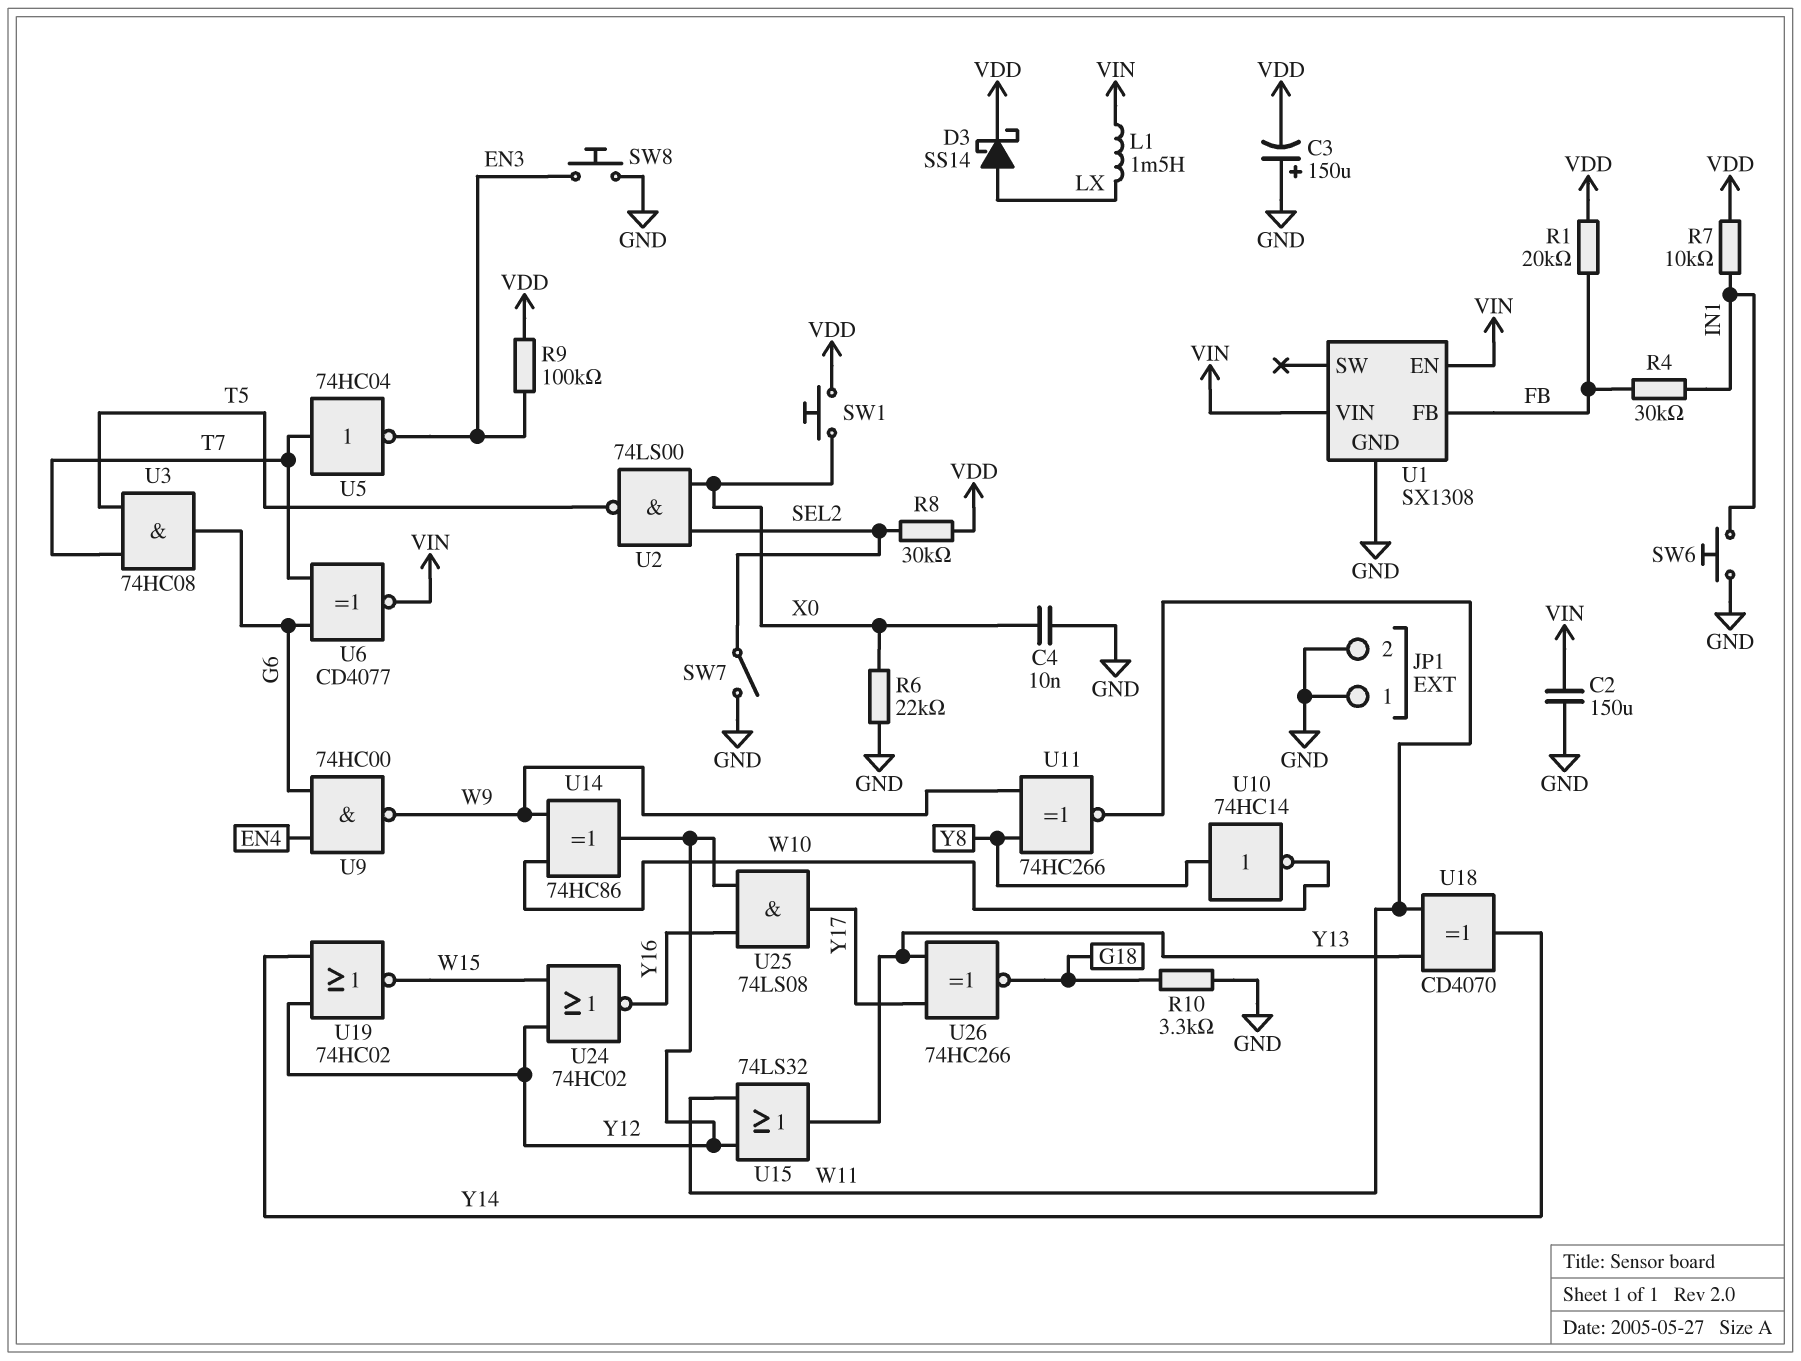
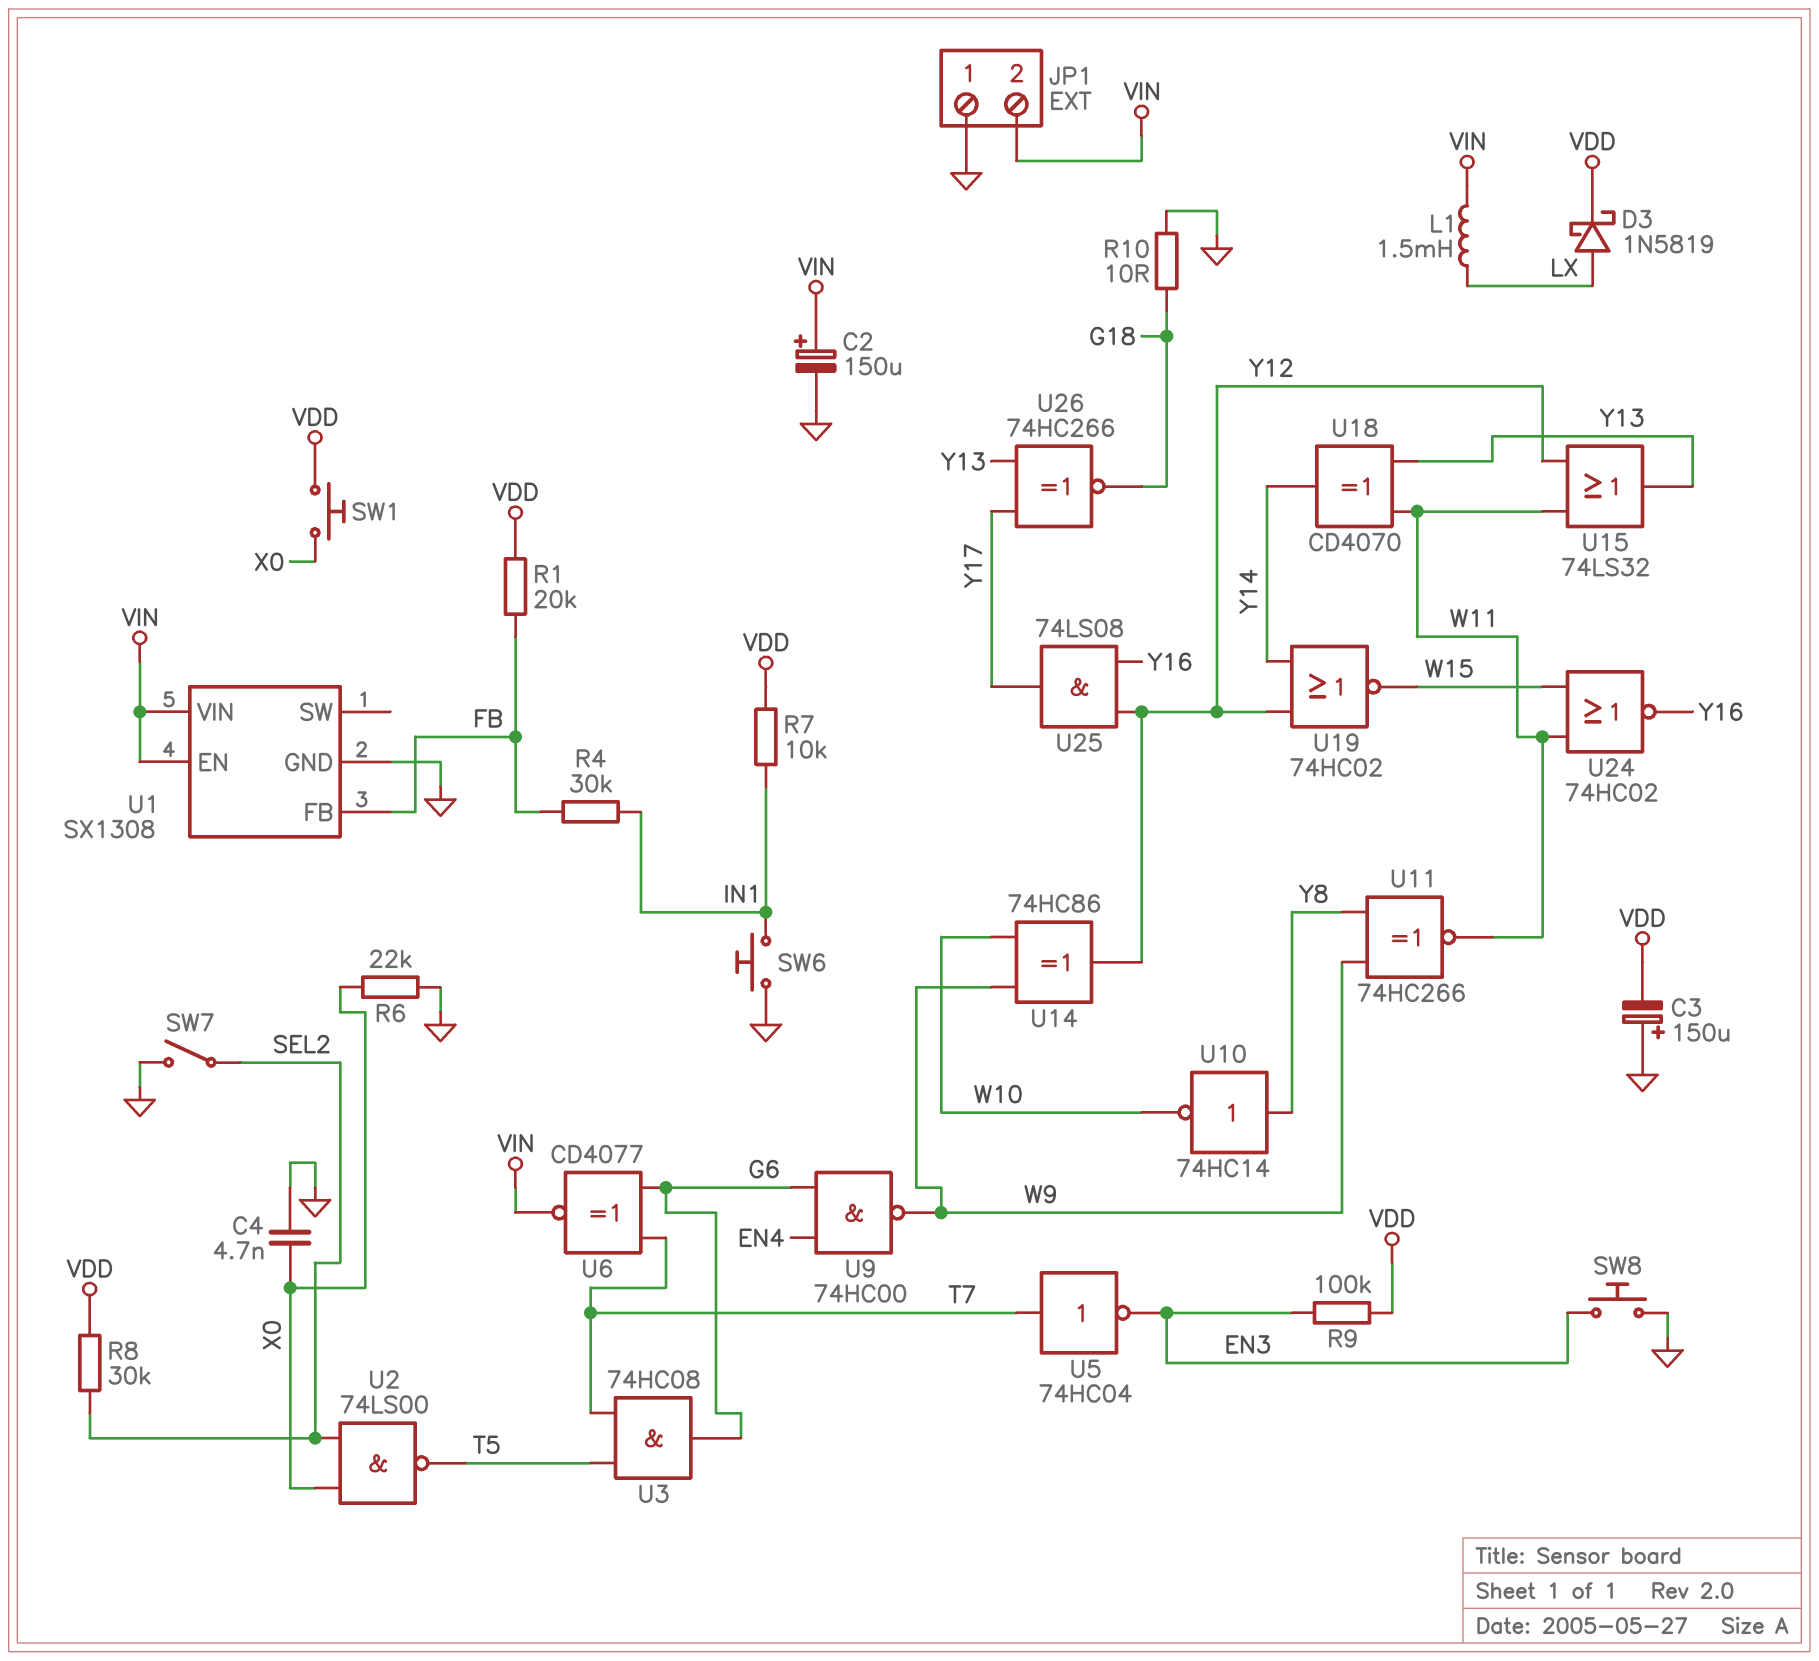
C2: 150uF (GND, VIN) -> 150uF (plus VIN, minus GND)
C4: 10nF (GND, X0) -> 4.7nF (GND, X0)
D3: schottky SS14 (A LX, K VDD) -> schottky 1N5819 (A LX, K VDD)
JP1 pin 2: GND -> VIN
R10: 3.3k (G18, GND) -> 10 (G18, GND)
U24: NOR 74HC02 (in W15, in Y12, out Y16) -> NOR 74HC02 (in W11, in W15, out Y16)

